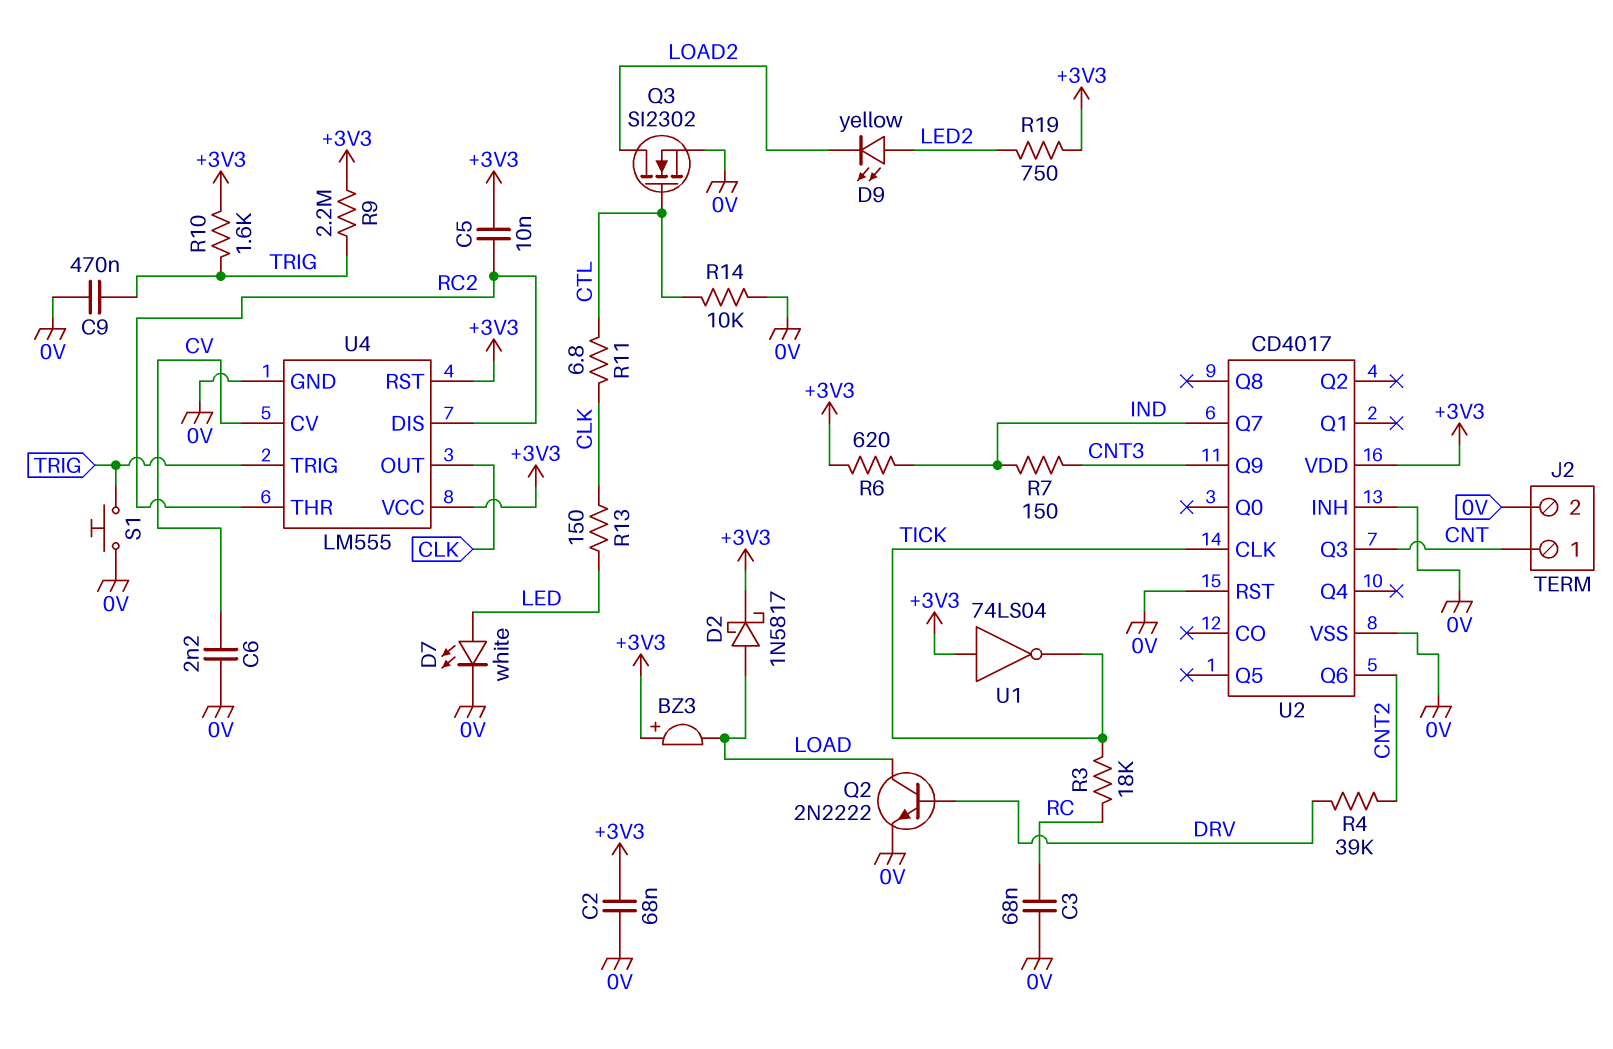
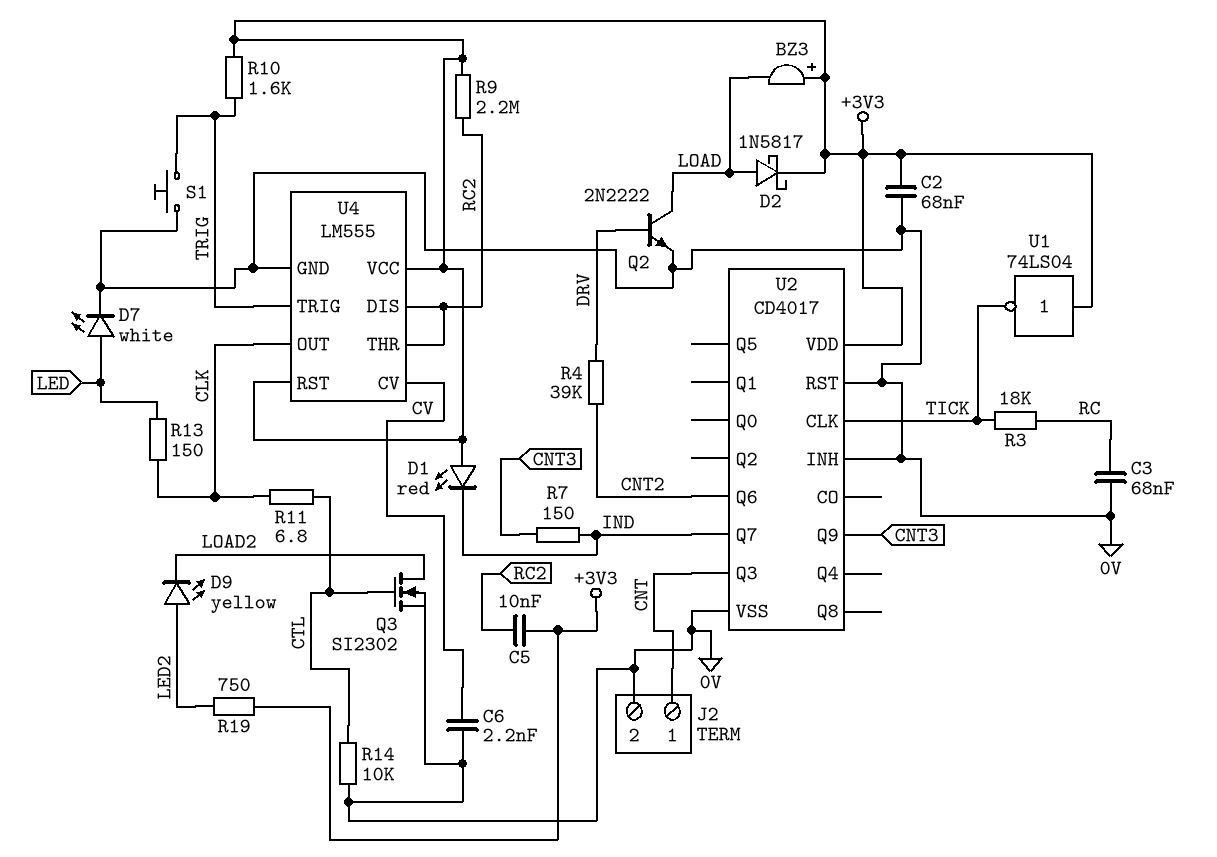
C9: 470nF (0V, TRIG) -> none
D1: none -> LED red (A +3V3, K IND)
R6: 620 (+3V3, IND) -> none
R9: 2.2M (+3V3, TRIG) -> 2.2M (+3V3, RC2)

